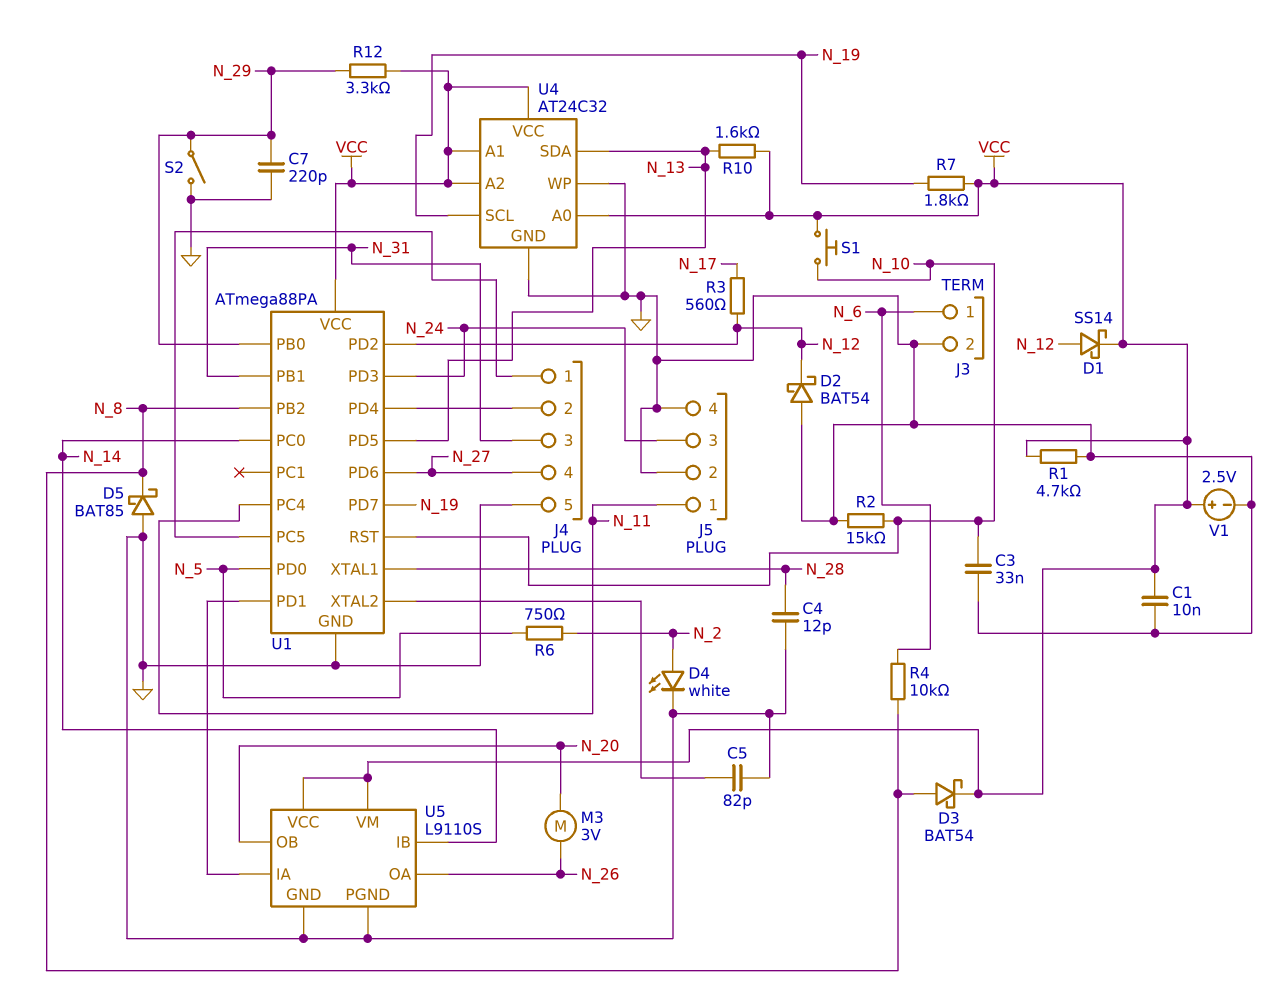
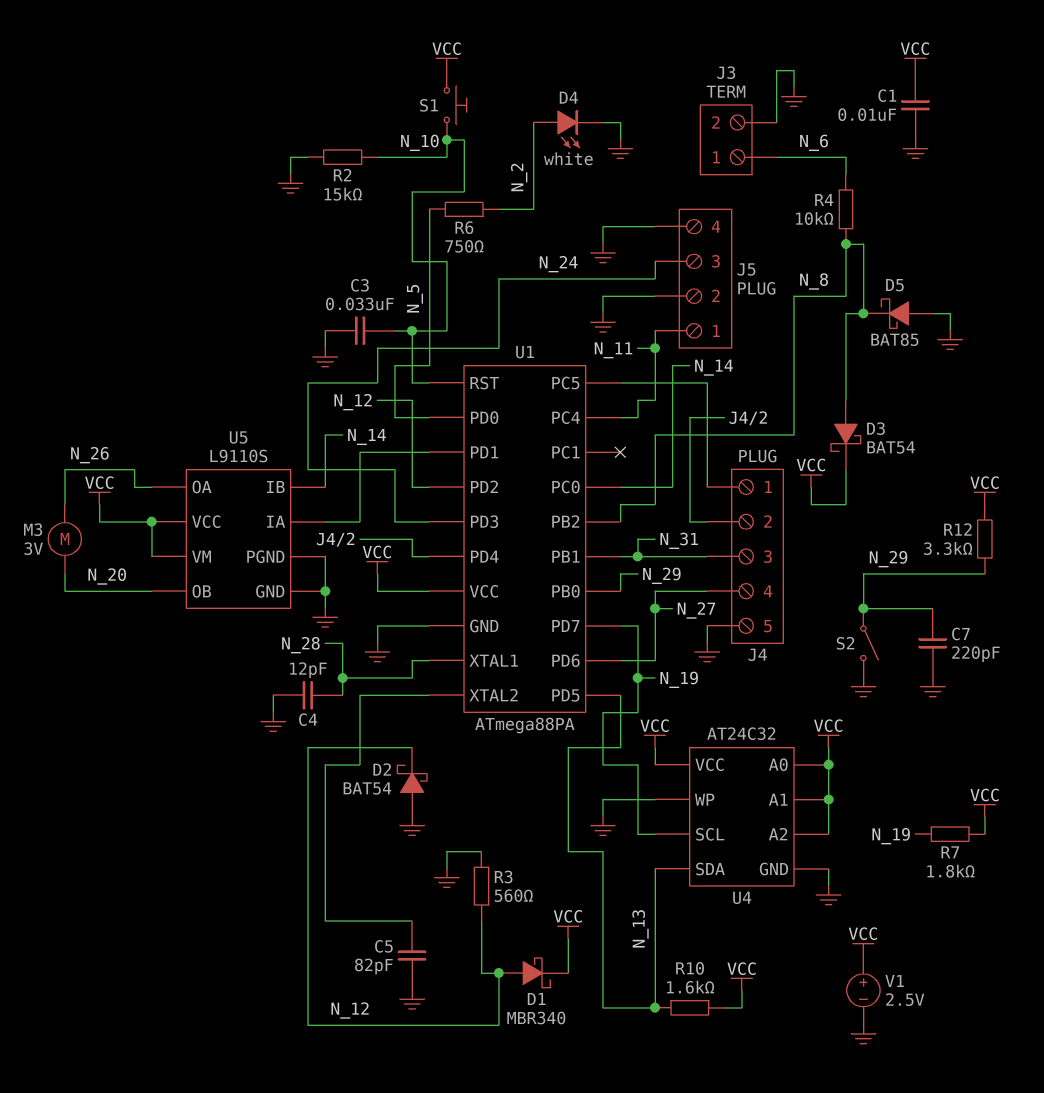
D1: schottky SS14 (A N_12, K VCC) -> schottky MBR340 (A N_12, K VCC)
R1: 4.7k (GND, VCC) -> none
R3: 560 (N_12, N_17) -> 560 (GND, N_12)

